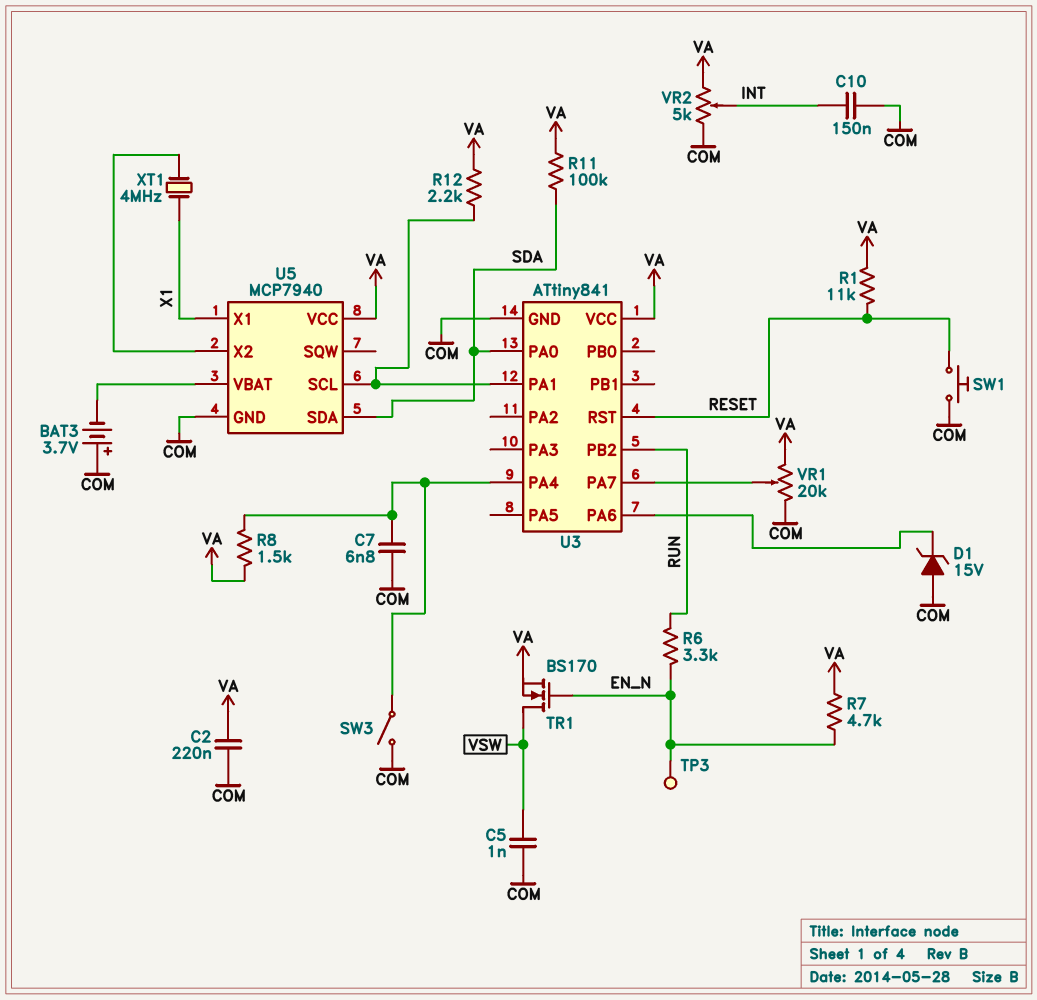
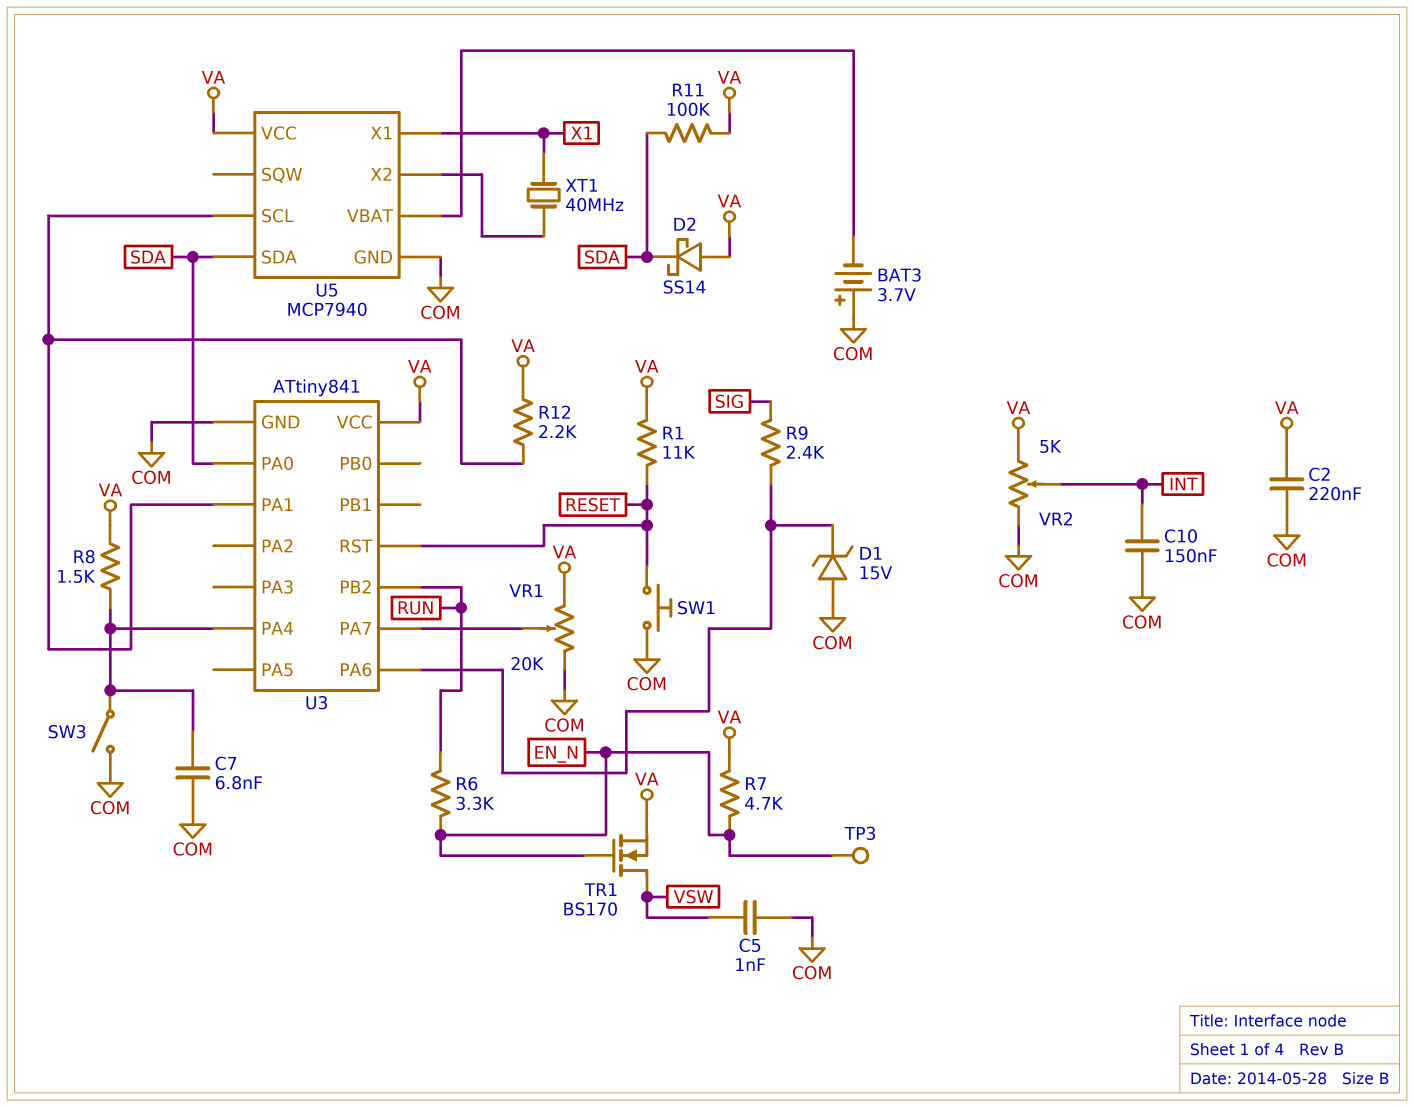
D2: none -> schottky SS14 (A VA, K SDA)
R9: none -> 2.4k (SIG, U3/PA6)
XT1: 4MHz (U5/X2, X1) -> 40MHz (U5/X2, X1)

